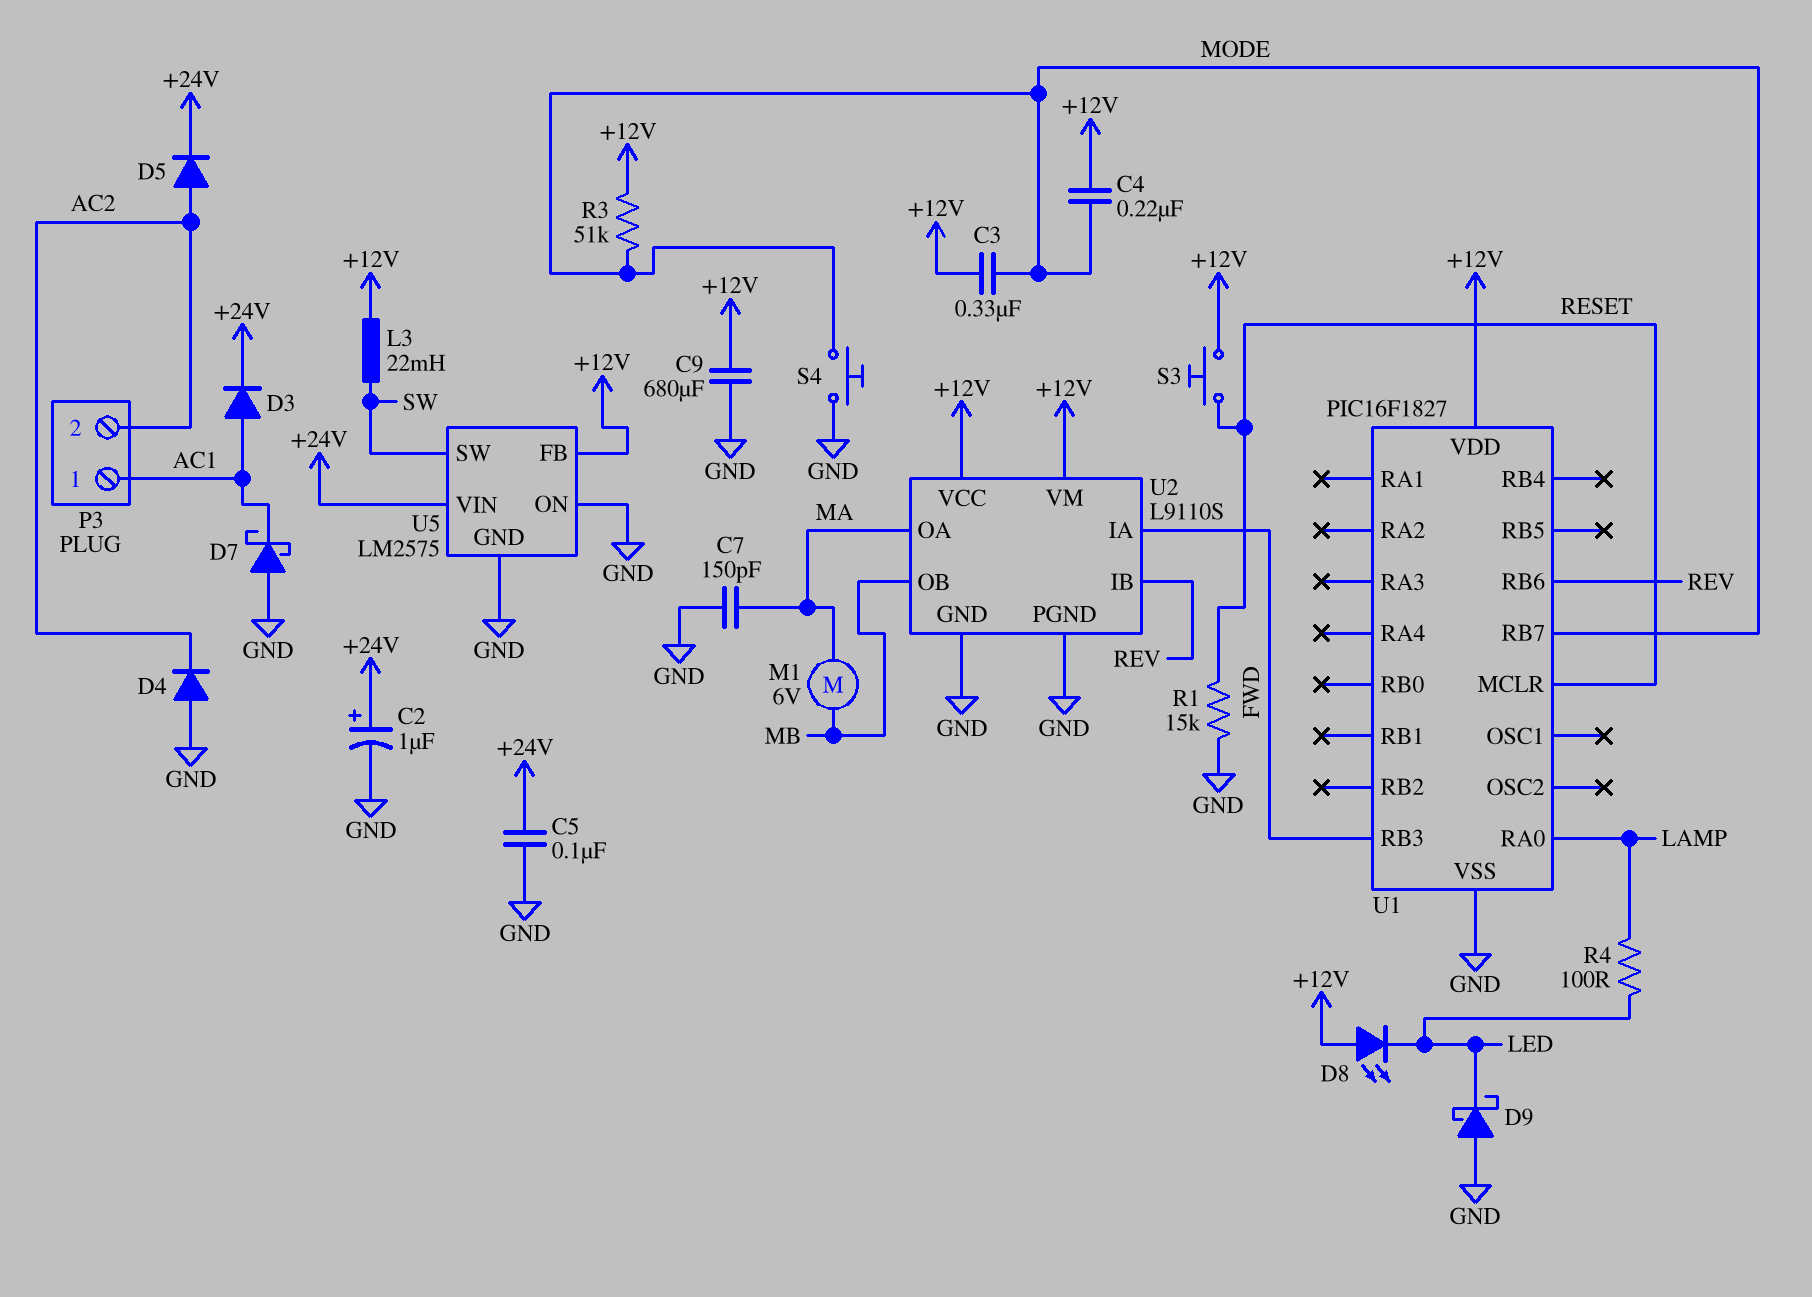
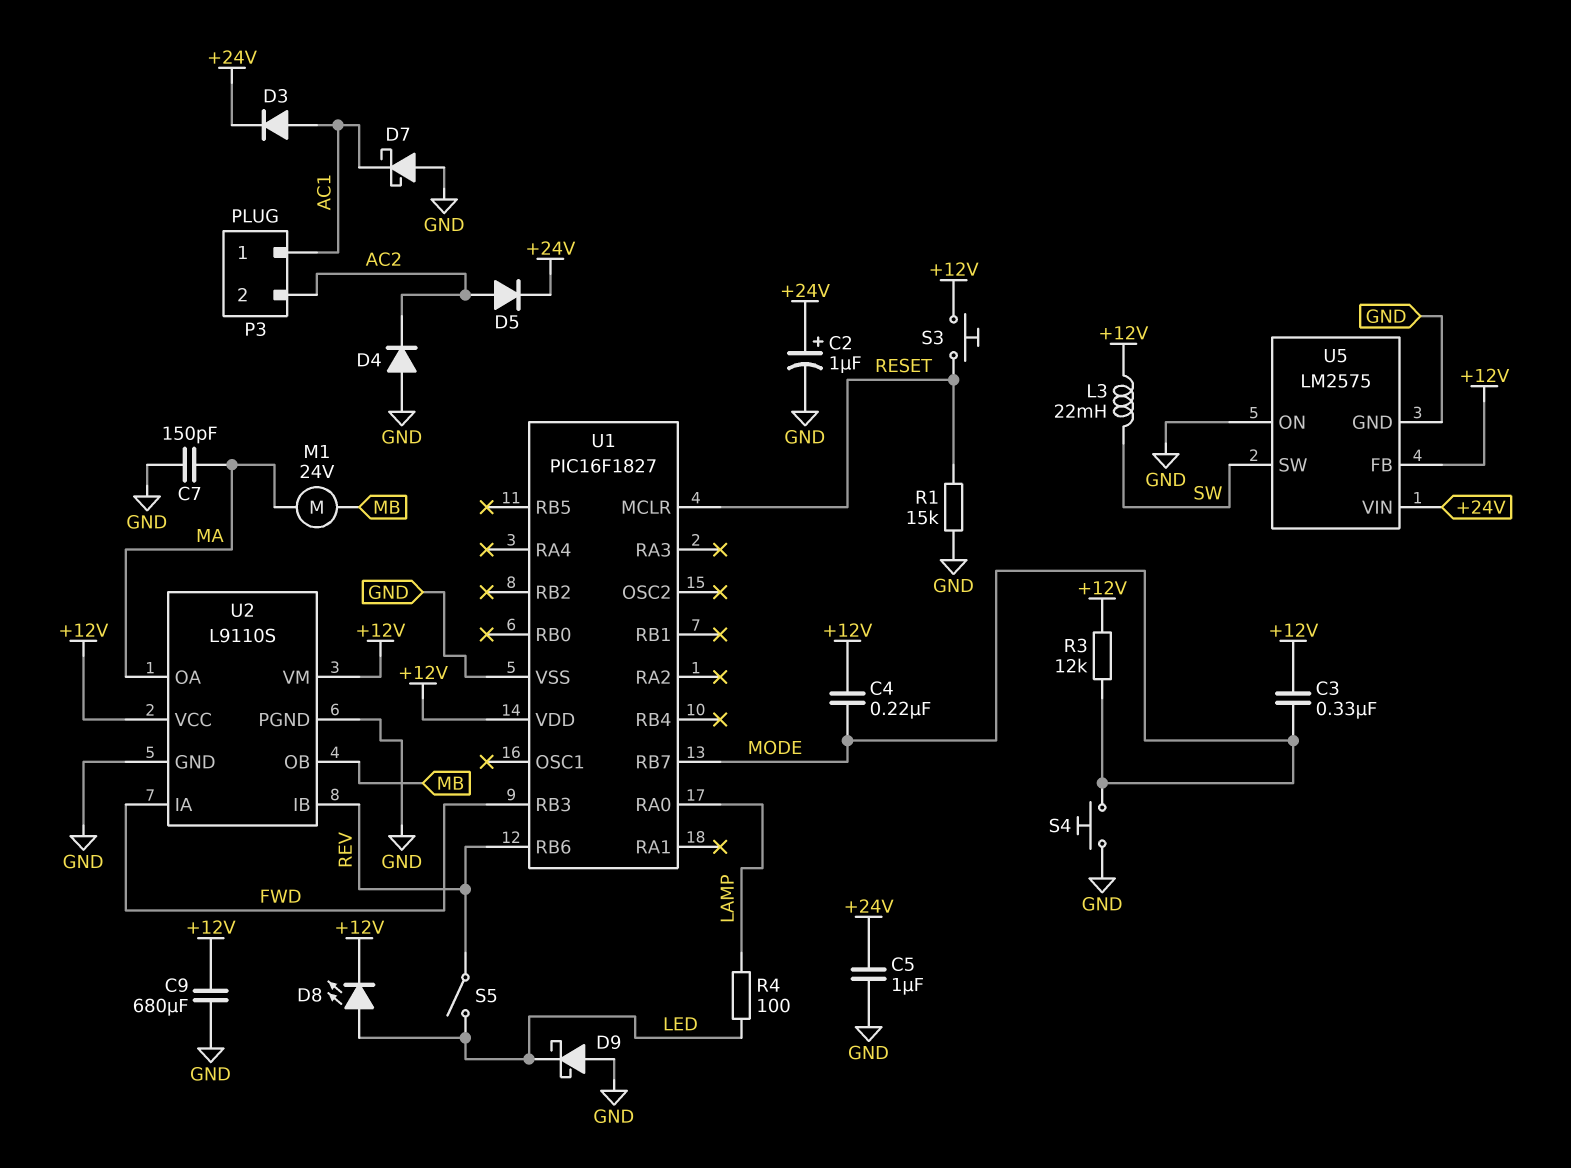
C5: 100nF (+24V, GND) -> 1uF (+24V, GND)
D8: LED (A +12V, K LED) -> LED (A LED, K +12V)
M1: motor 6V (MA, MB) -> motor 24V (MA, MB)
R3: 51k (+12V, MODE) -> 12k (+12V, MODE)
S5: none -> switch (LED, REV)

